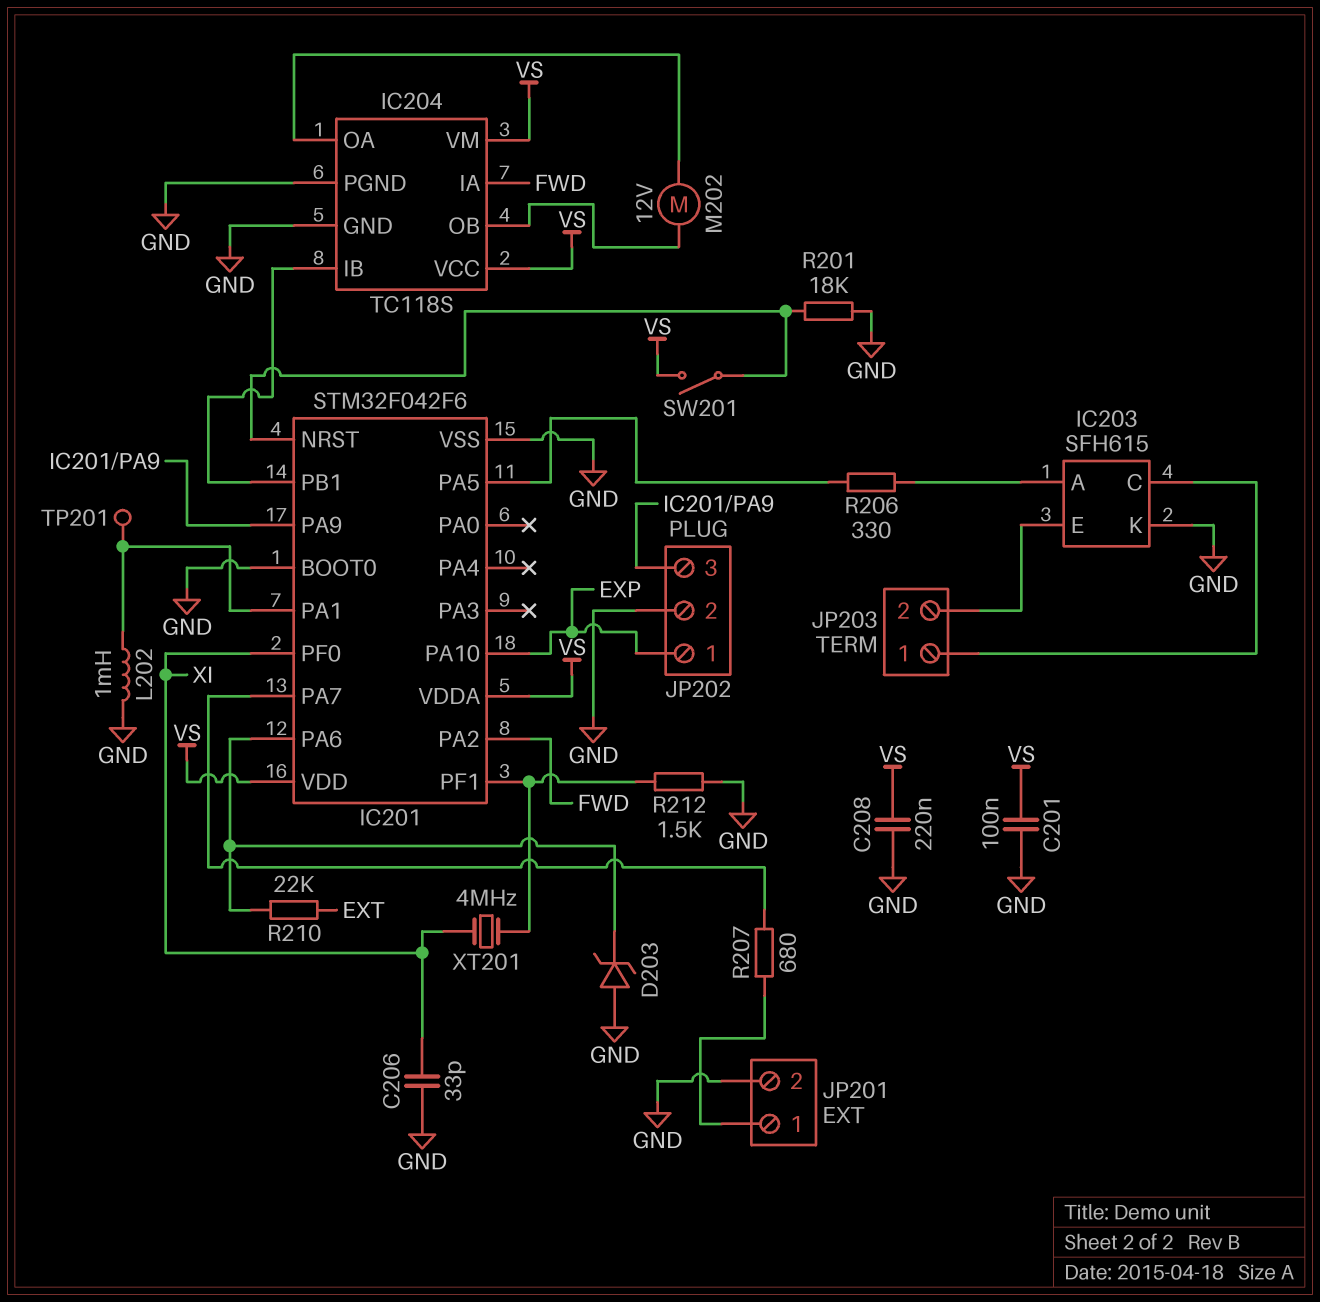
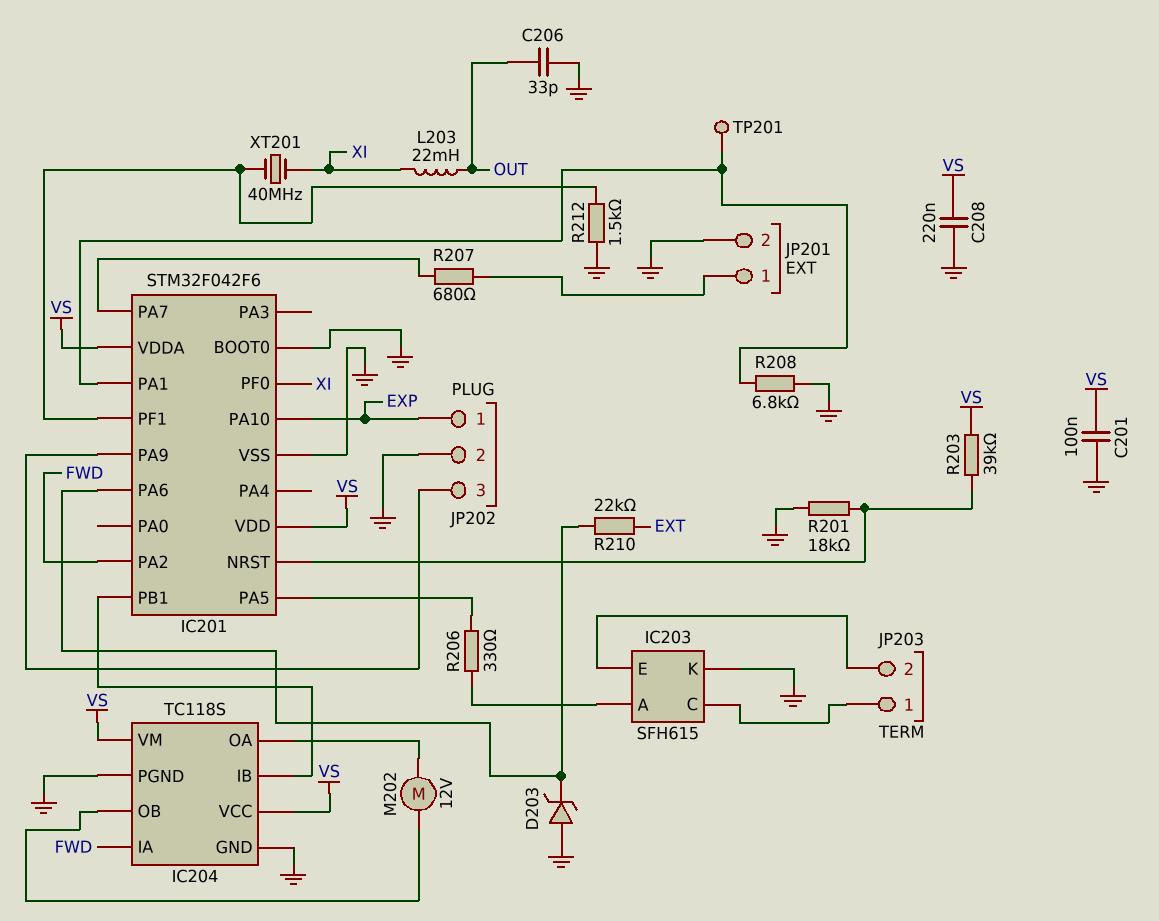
C206: 33pF (GND, XI) -> 33pF (GND, OUT)
L202: 1mH (GND, IC201/PA1) -> none
L203: none -> 22mH (OUT, XI)
R203: none -> 39k (IC201/NRST, VS)
R208: none -> 6.8k (GND, IC201/PA1)
SW201: switch (IC201/NRST, VS) -> none
XT201: 4MHz (IC201/PF1, XI) -> 40MHz (IC201/PF1, XI)

